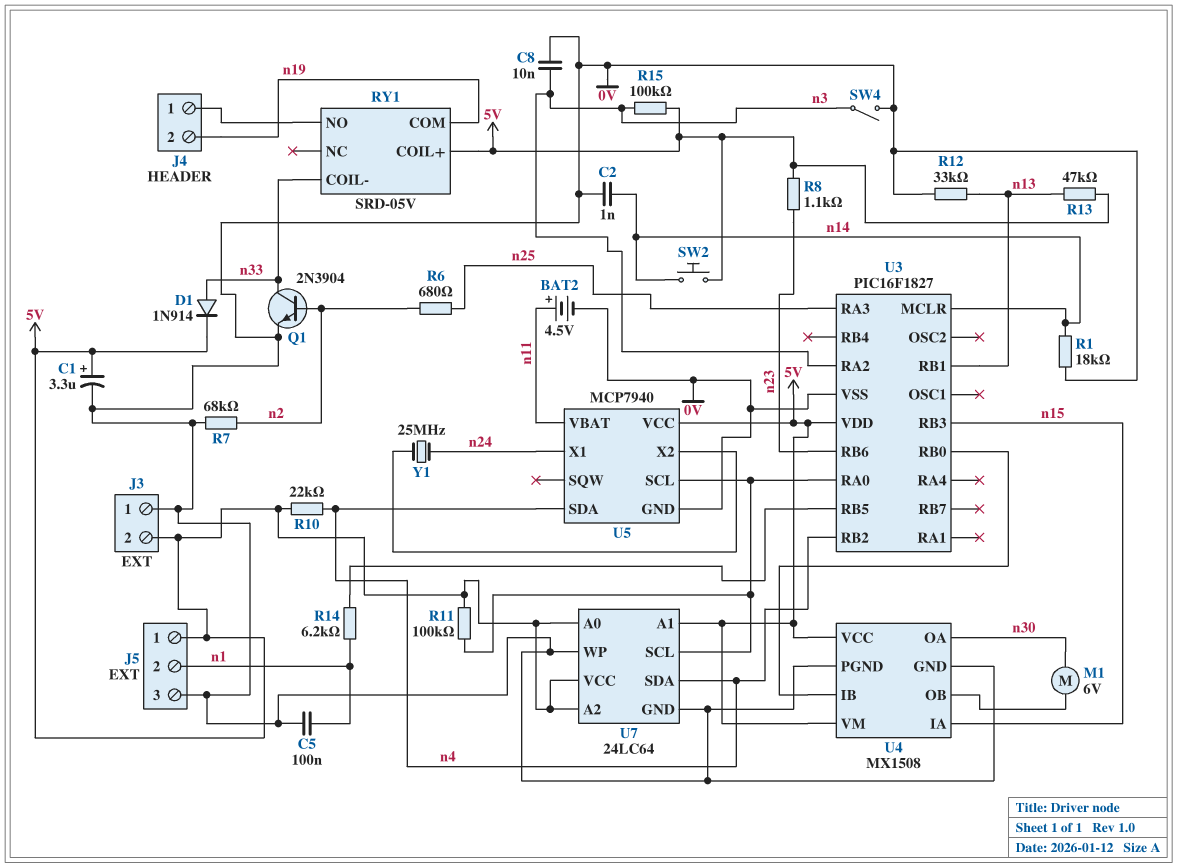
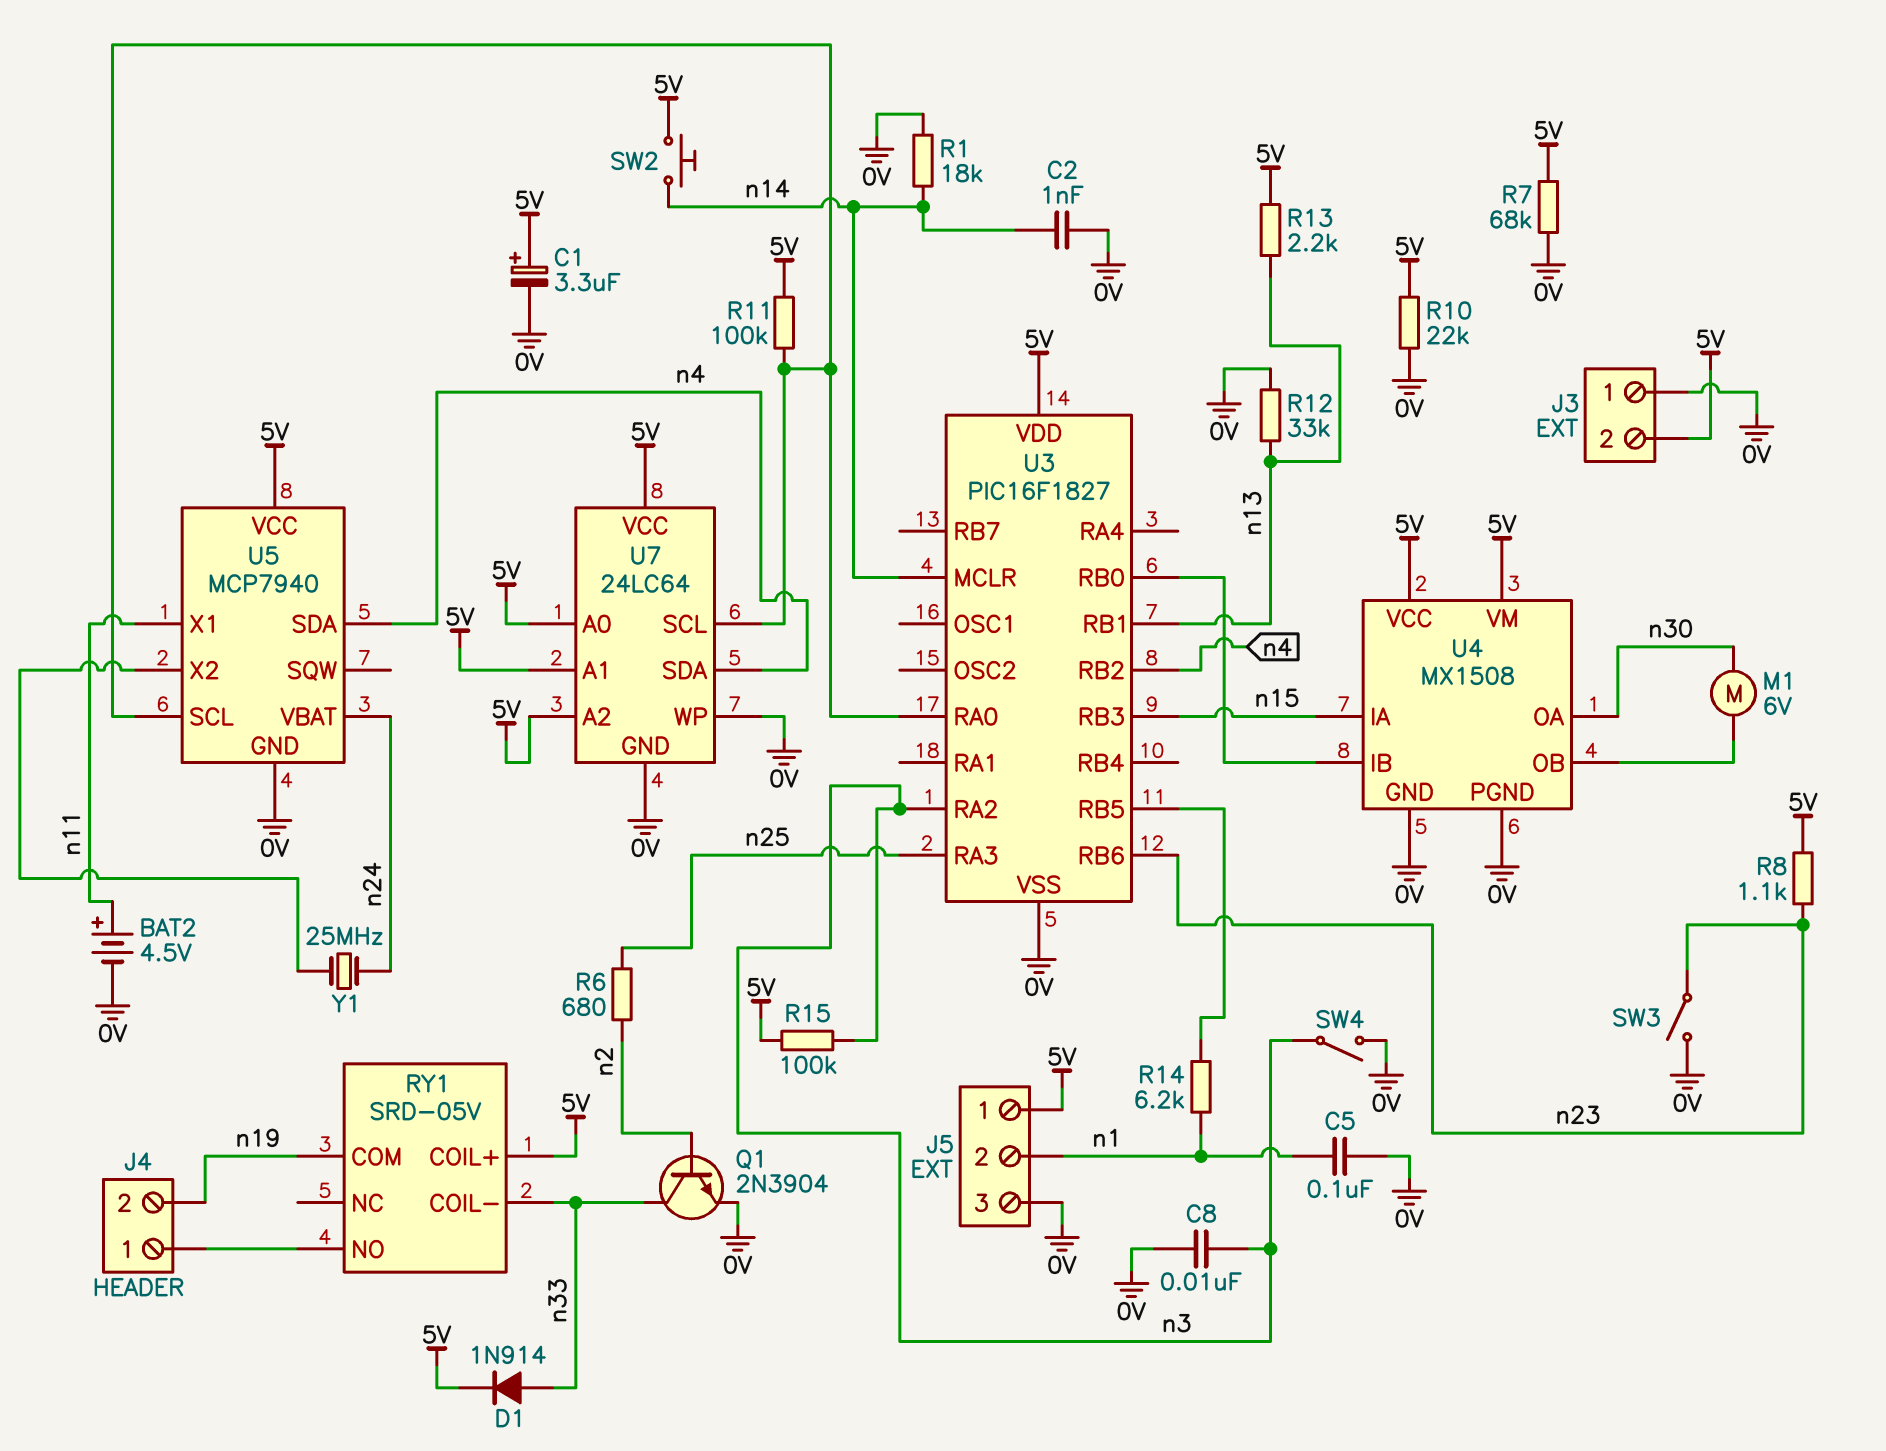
R7: 68k (0V, n2) -> 68k (0V, 5V)
R10: 22k (5V, n4) -> 22k (0V, 5V)
R13: 47k (5V, n13) -> 2.2k (5V, n13)
SW3: none -> switch (0V, n23)
U5 pin VBAT: n11 -> n24
U5 pin X1: n24 -> n11

